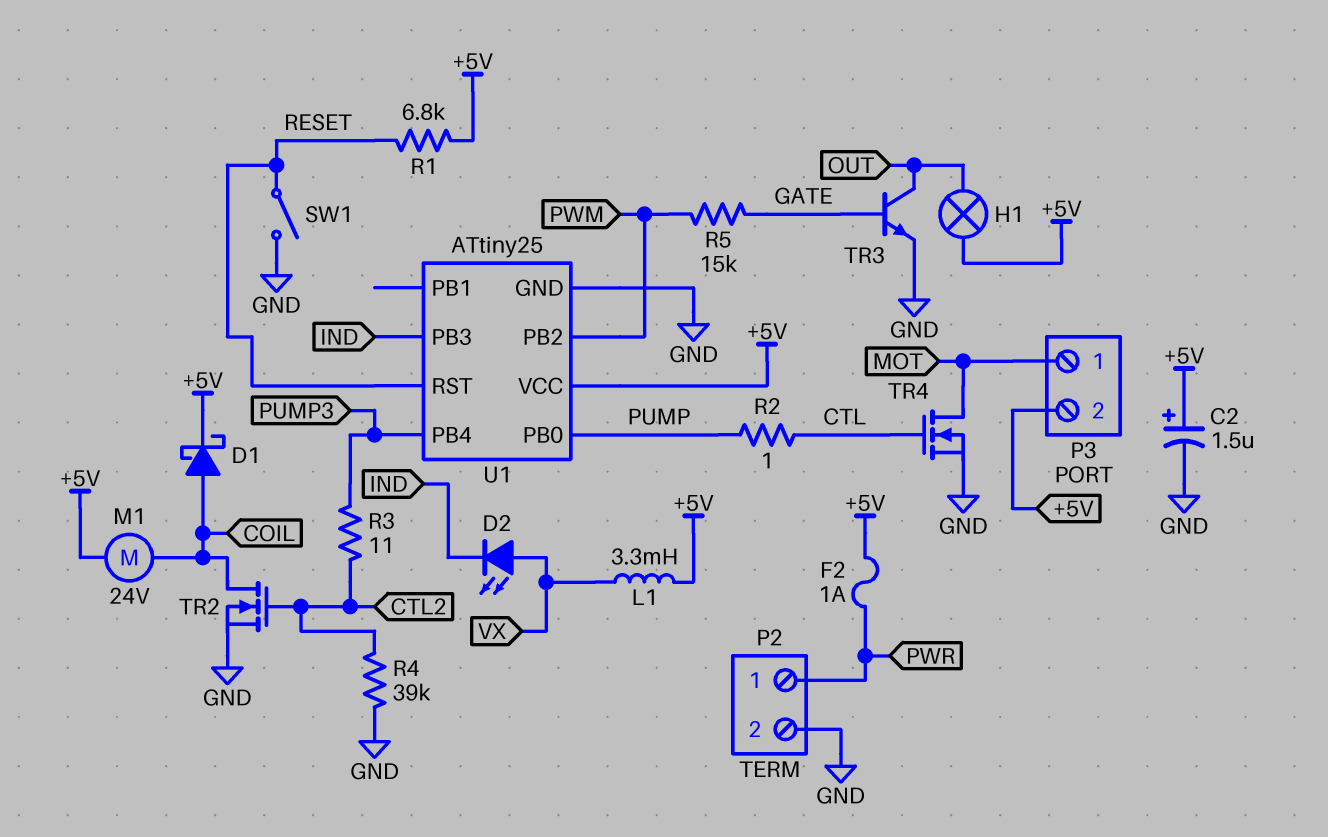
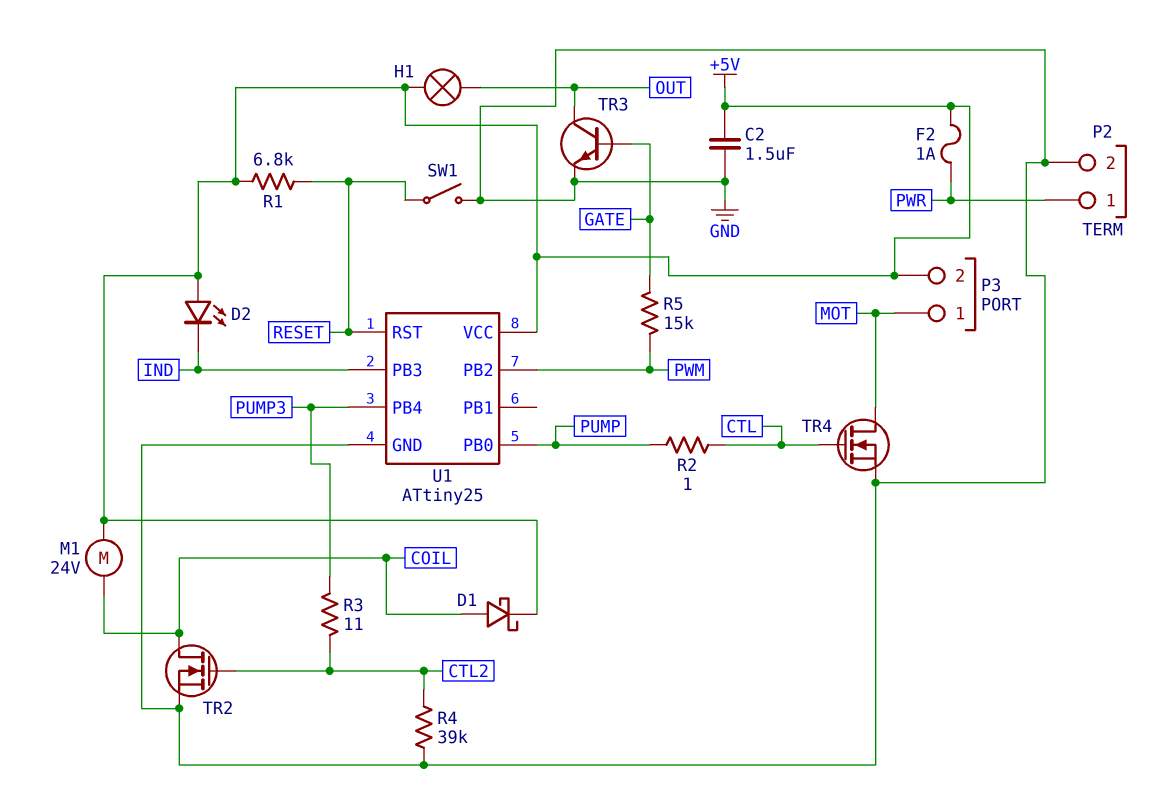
C2: 1.5uF (plus +5V, minus GND) -> 1.5uF (+5V, GND)
D2: LED (A VX, K IND) -> LED (A +5V, K IND)
L1: 3.3mH (+5V, VX) -> none

